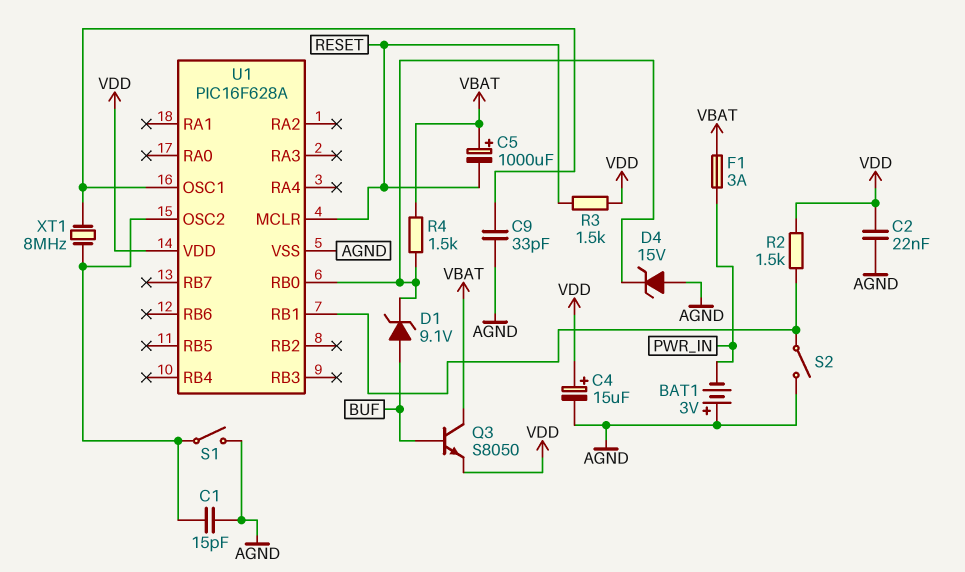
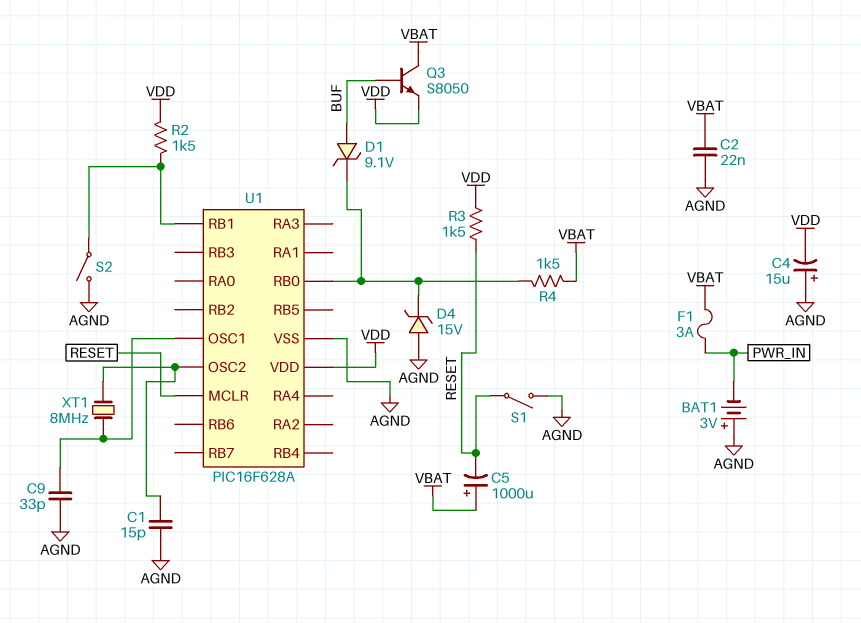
C2: 22nF (AGND, VDD) -> 22nF (AGND, VBAT)
C4: 15uF (plus VDD, minus AGND) -> 15uF (plus AGND, minus VDD)
S1: switch (AGND, U1/OSC2) -> switch (AGND, RESET)

